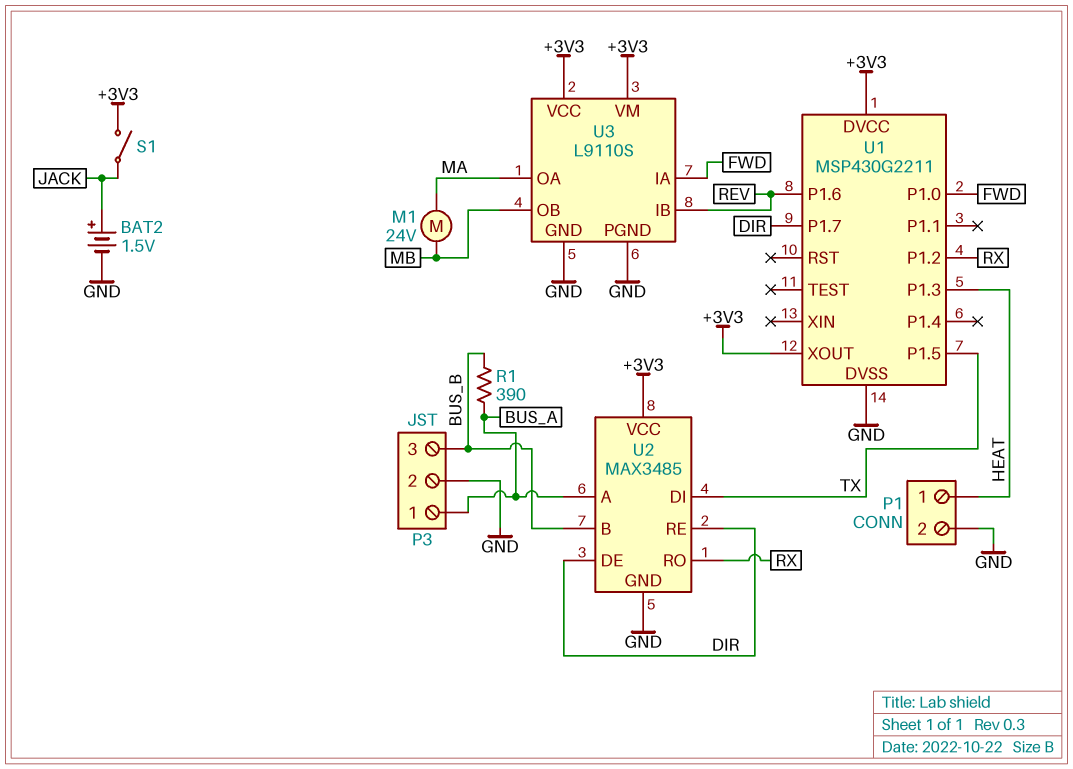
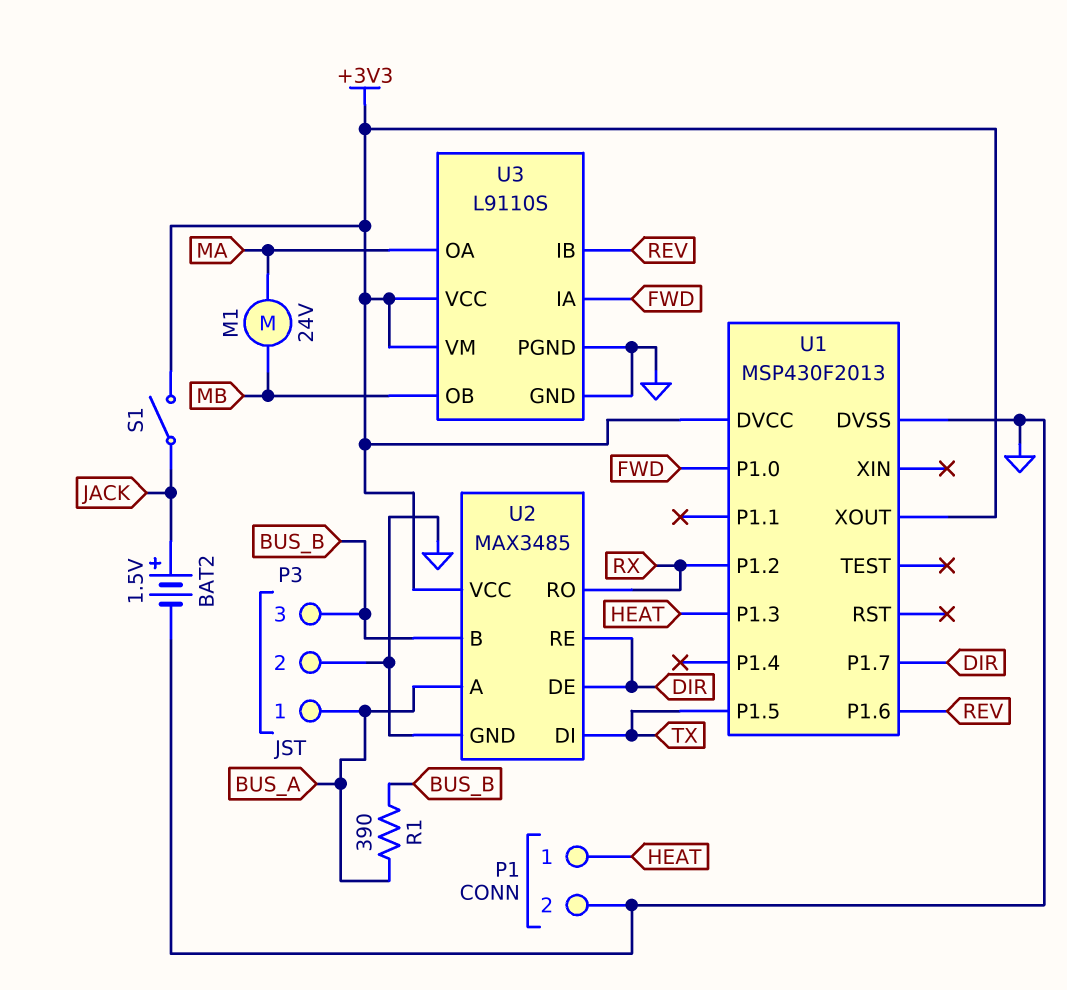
U1: MSP430G2211 -> MSP430F2013

